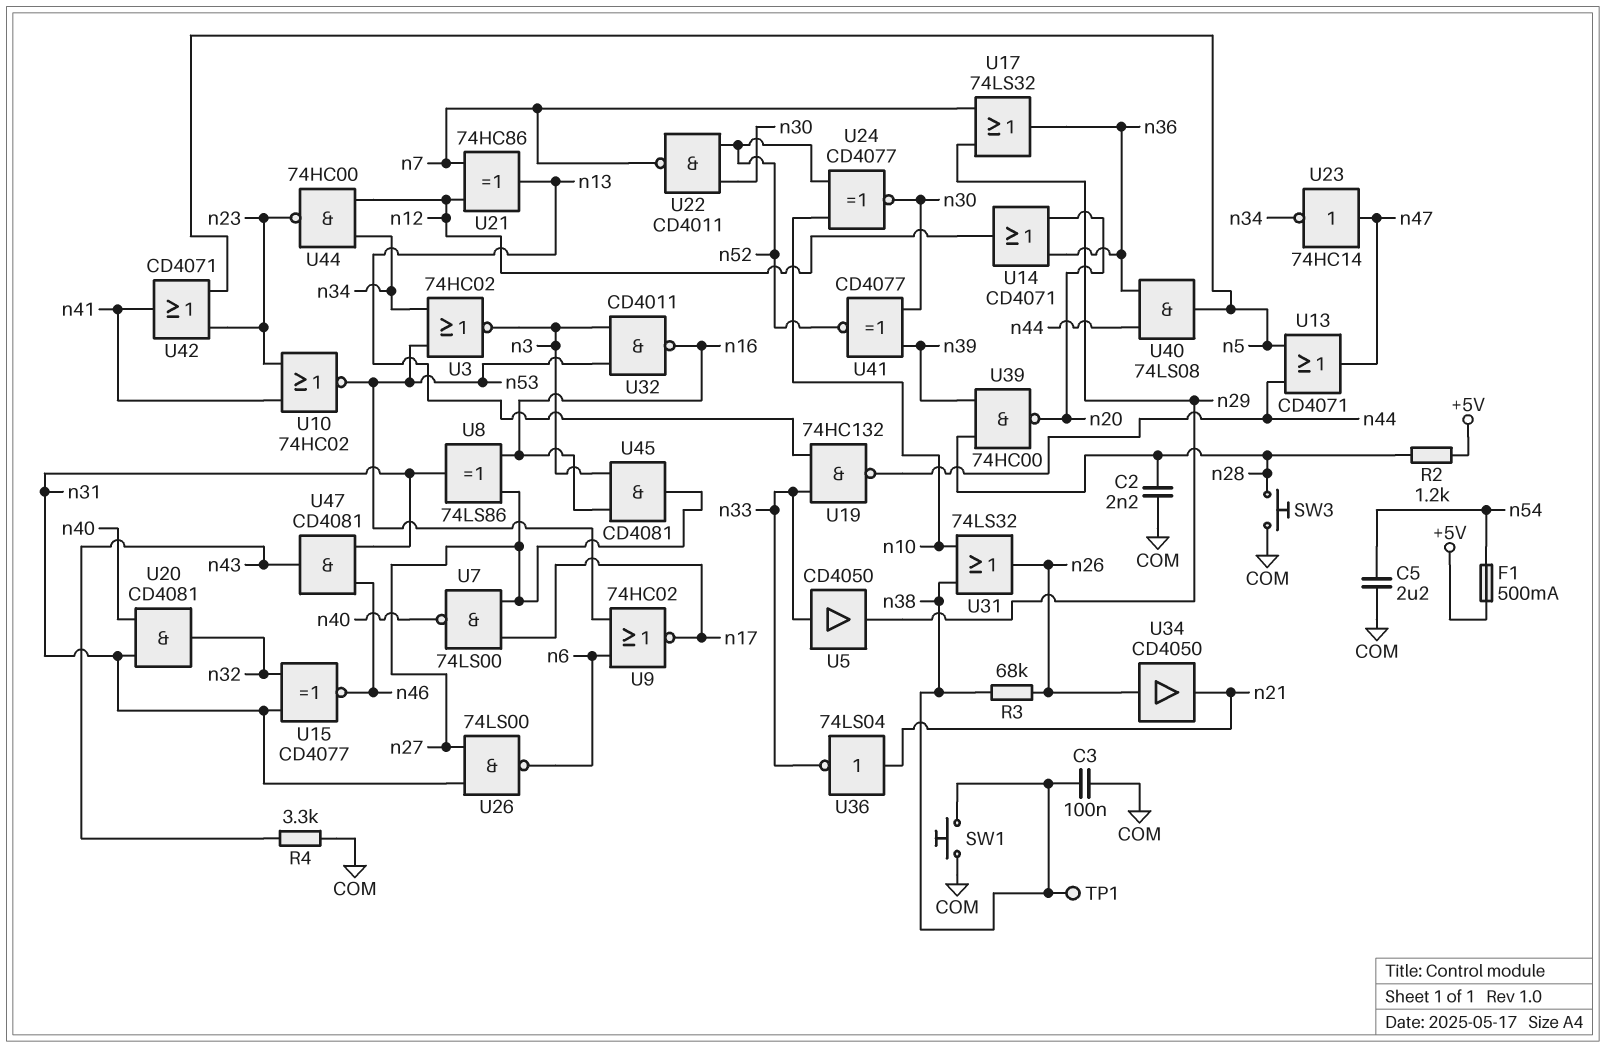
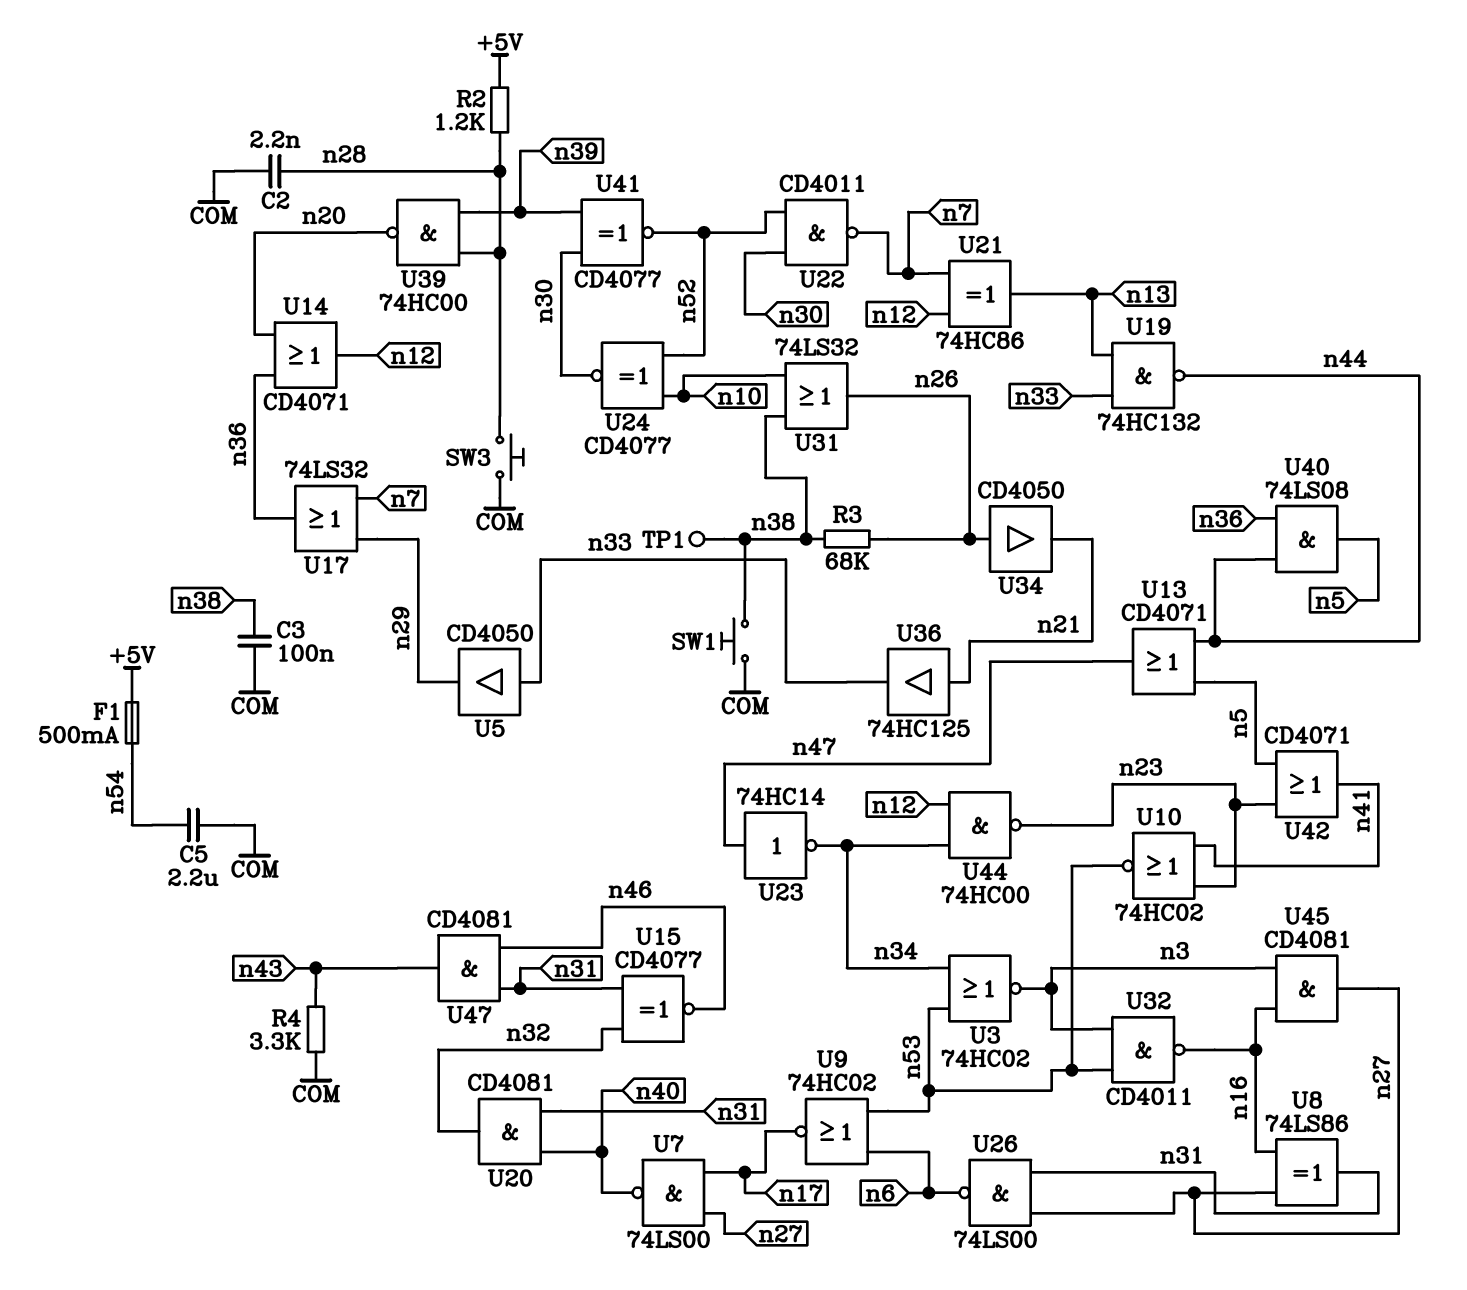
U36: NOT 74LS04 (in n21, out n33) -> buffer 74HC125 (in n21, out n33)

